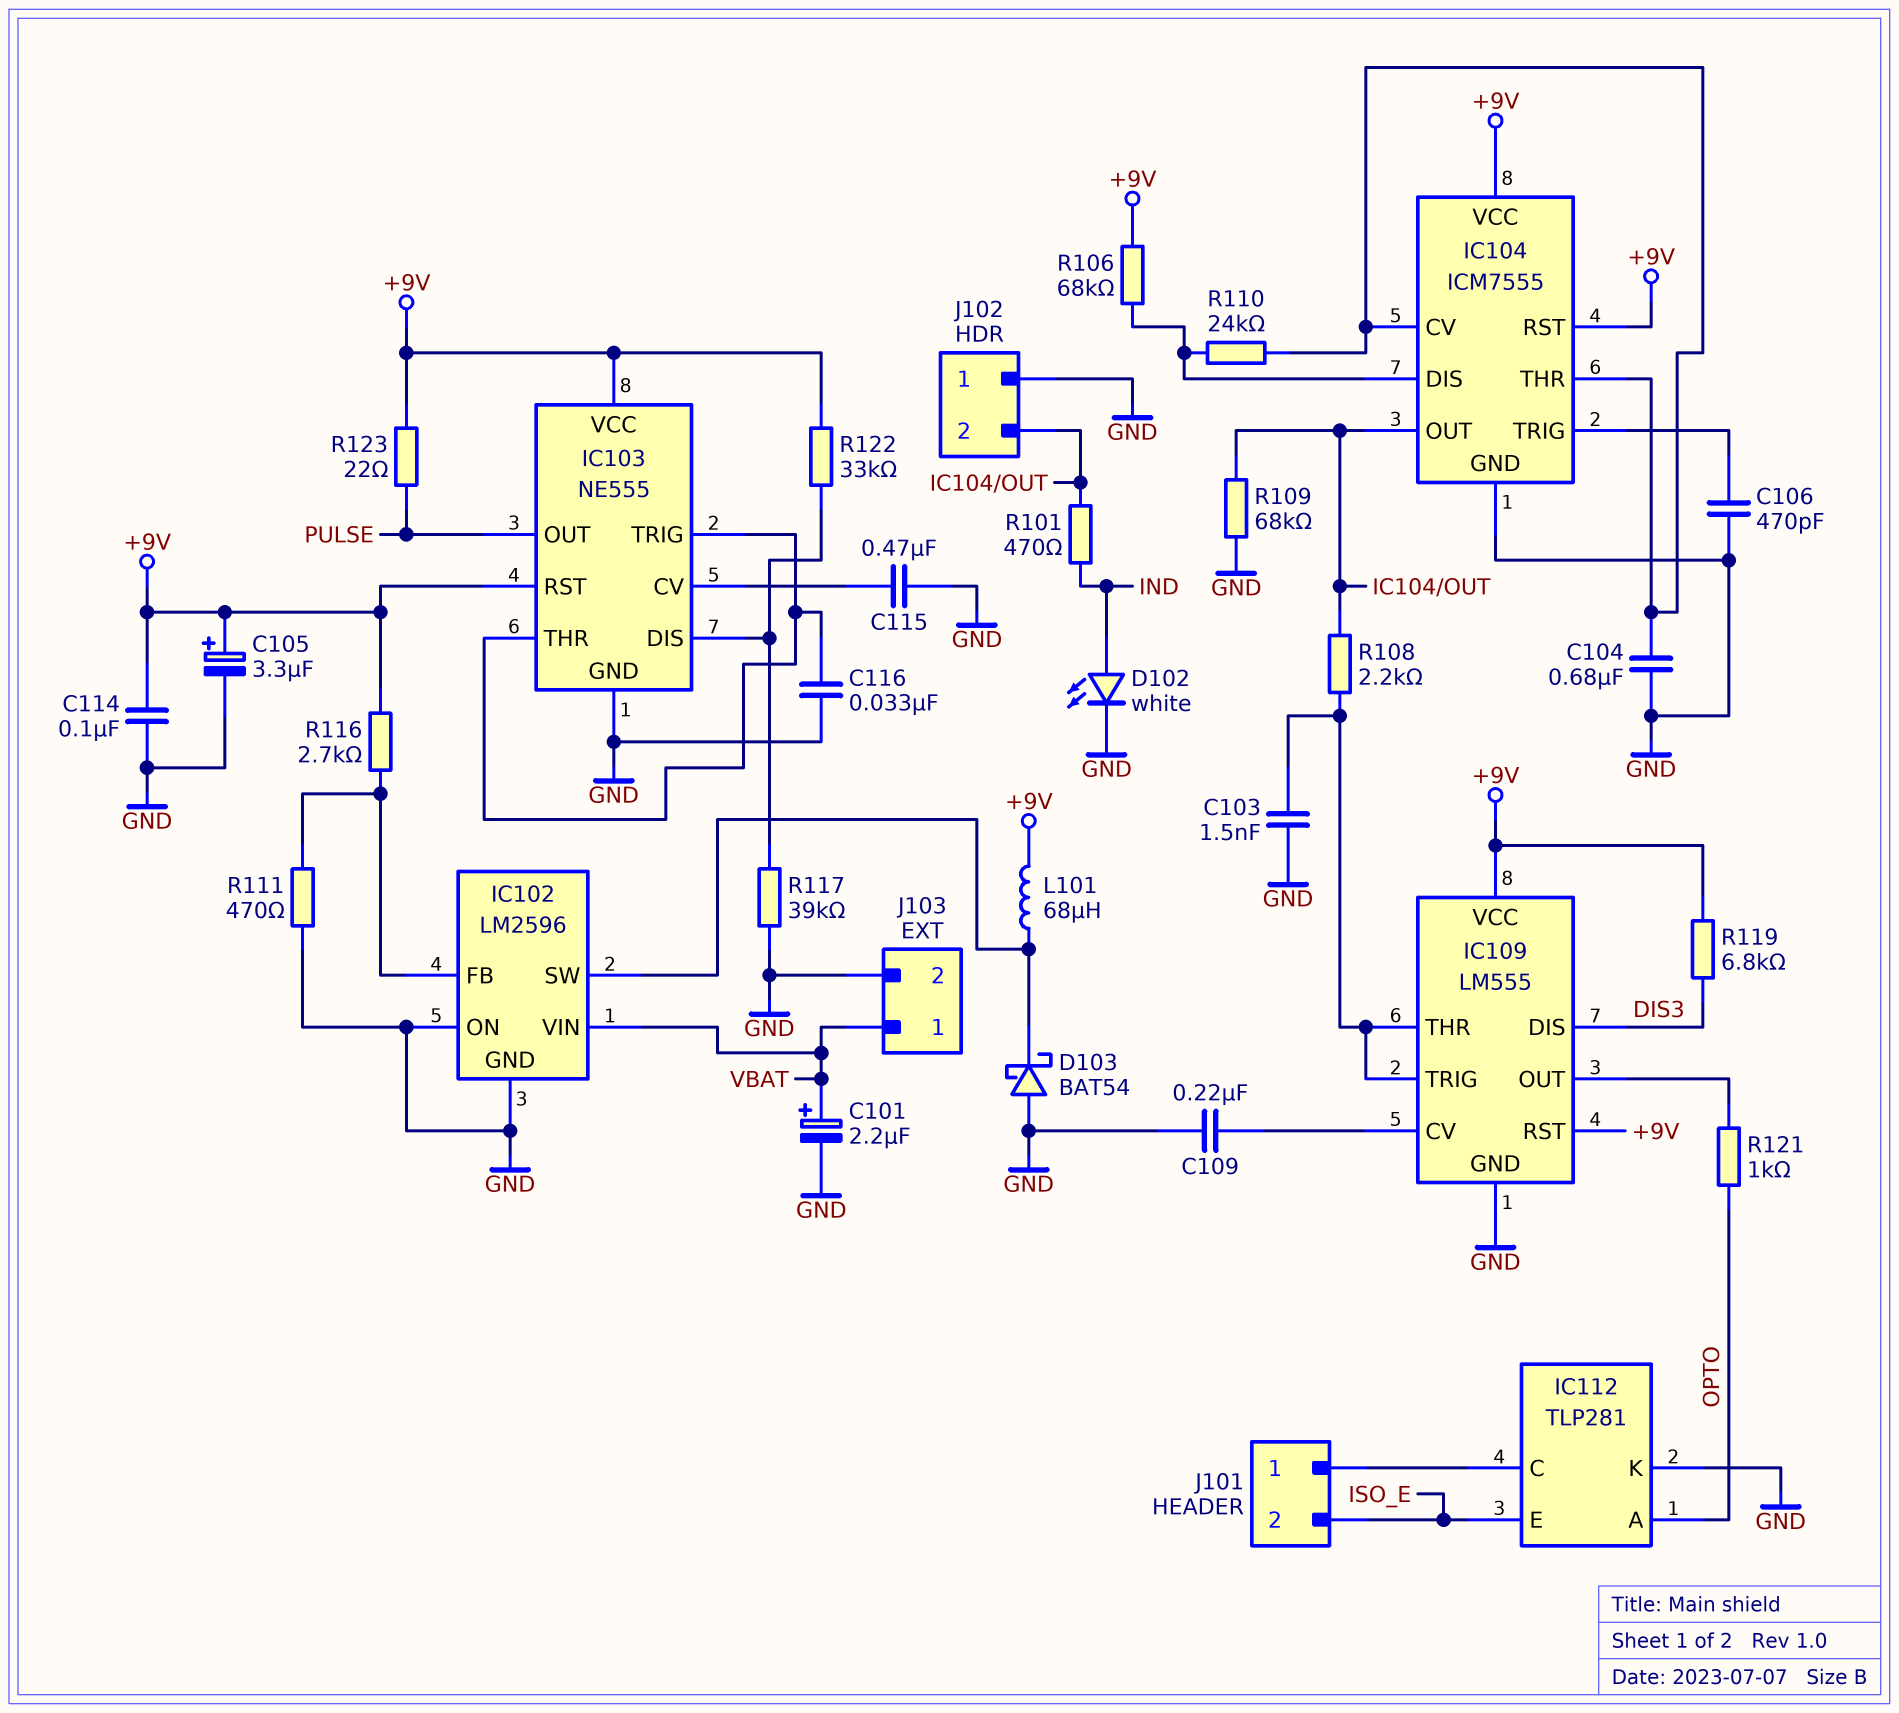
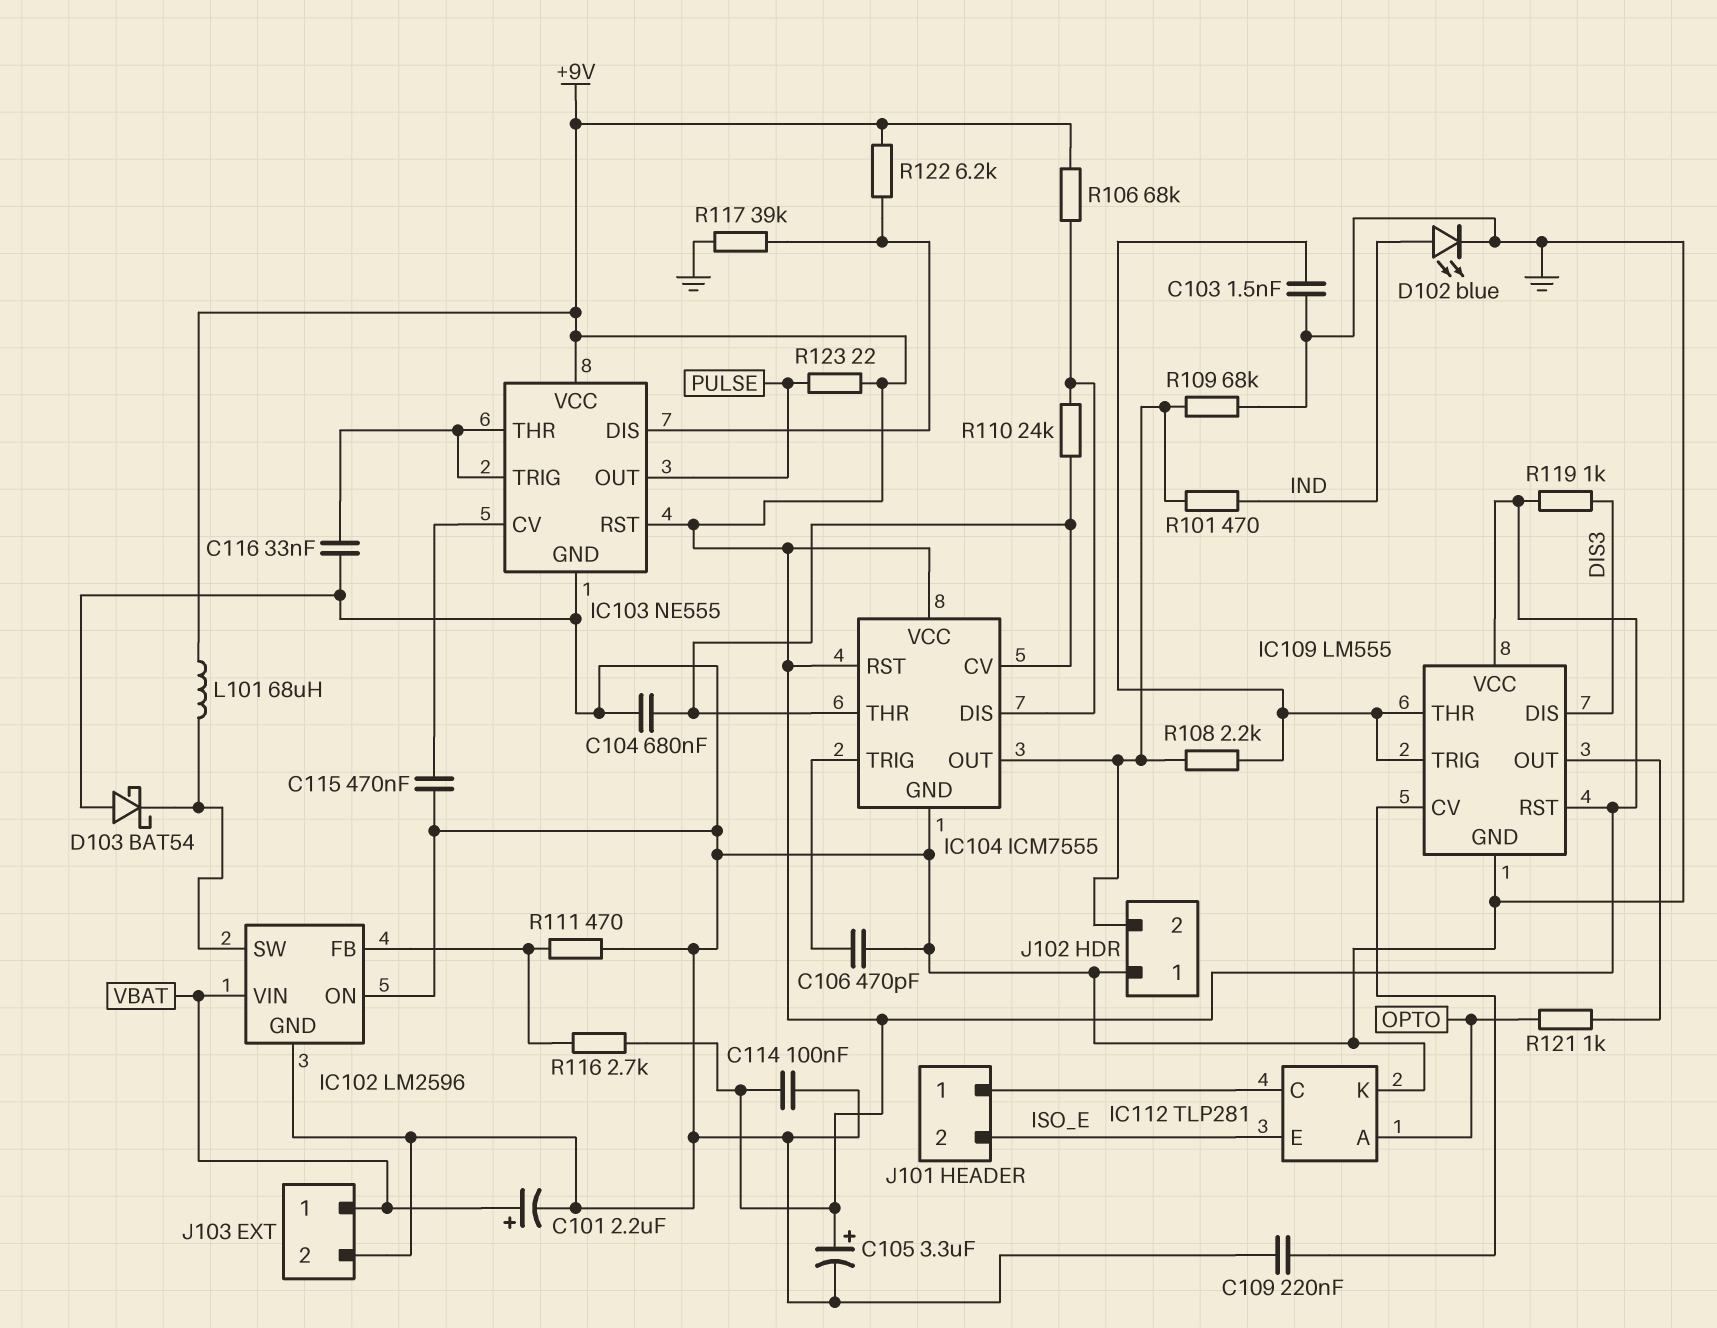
D102: LED white (A IND, K GND) -> LED blue (A IND, K GND)
R119: 6.8k (+9V, DIS3) -> 1k (+9V, DIS3)
R122: 33k (+9V, IC103/DIS) -> 6.2k (+9V, IC103/DIS)

